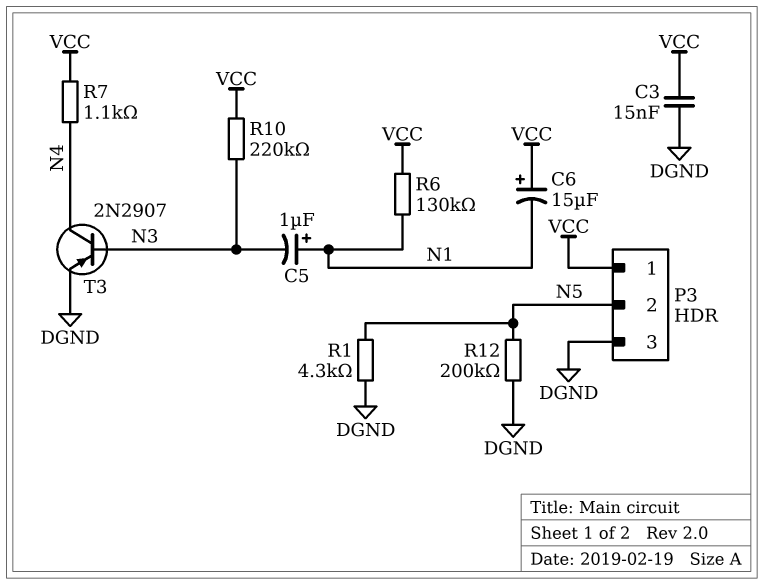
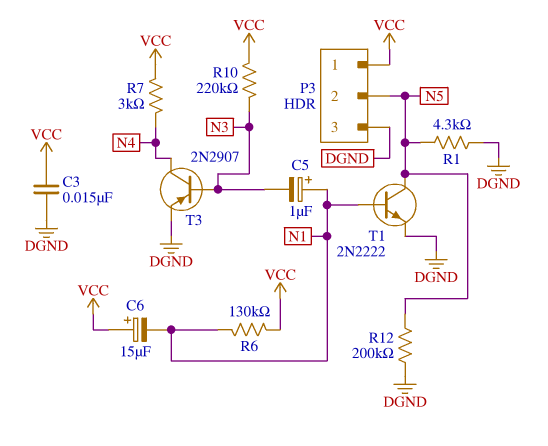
R7: 1.1k (N4, VCC) -> 3k (N4, VCC)
T1: none -> NPN 2N2222 (B N1, C N5, E DGND)

